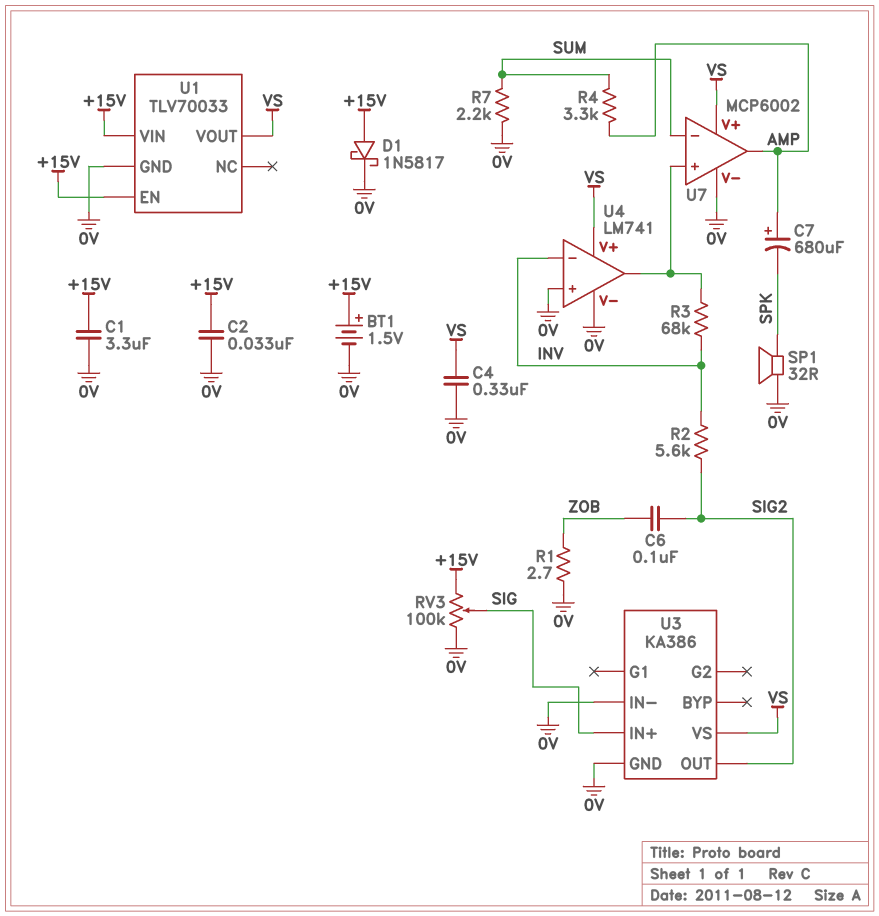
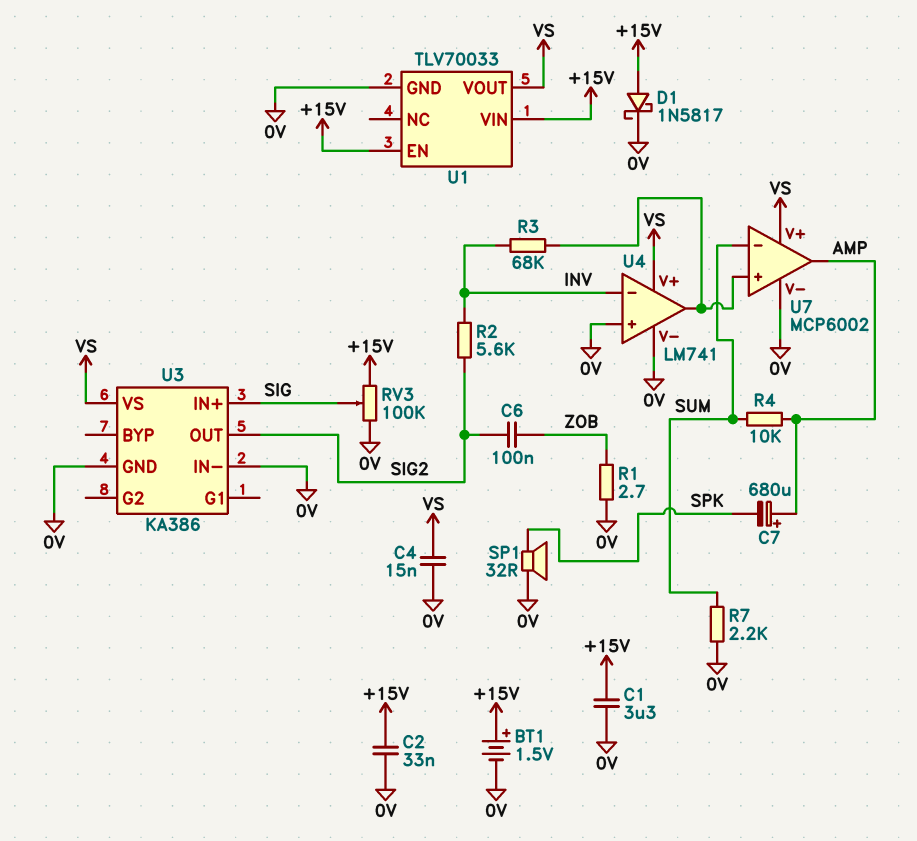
C4: 330nF (0V, VS) -> 15nF (0V, VS)
R4: 3.3k (AMP, SUM) -> 10k (AMP, SUM)

